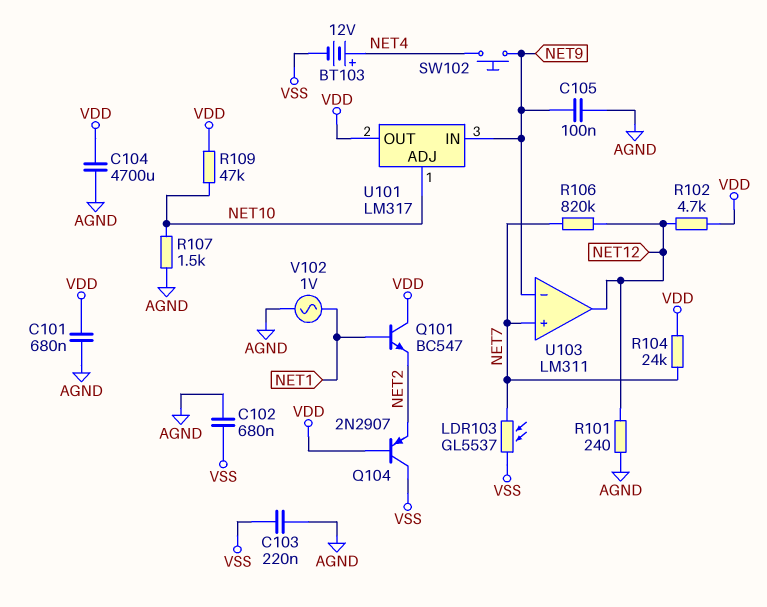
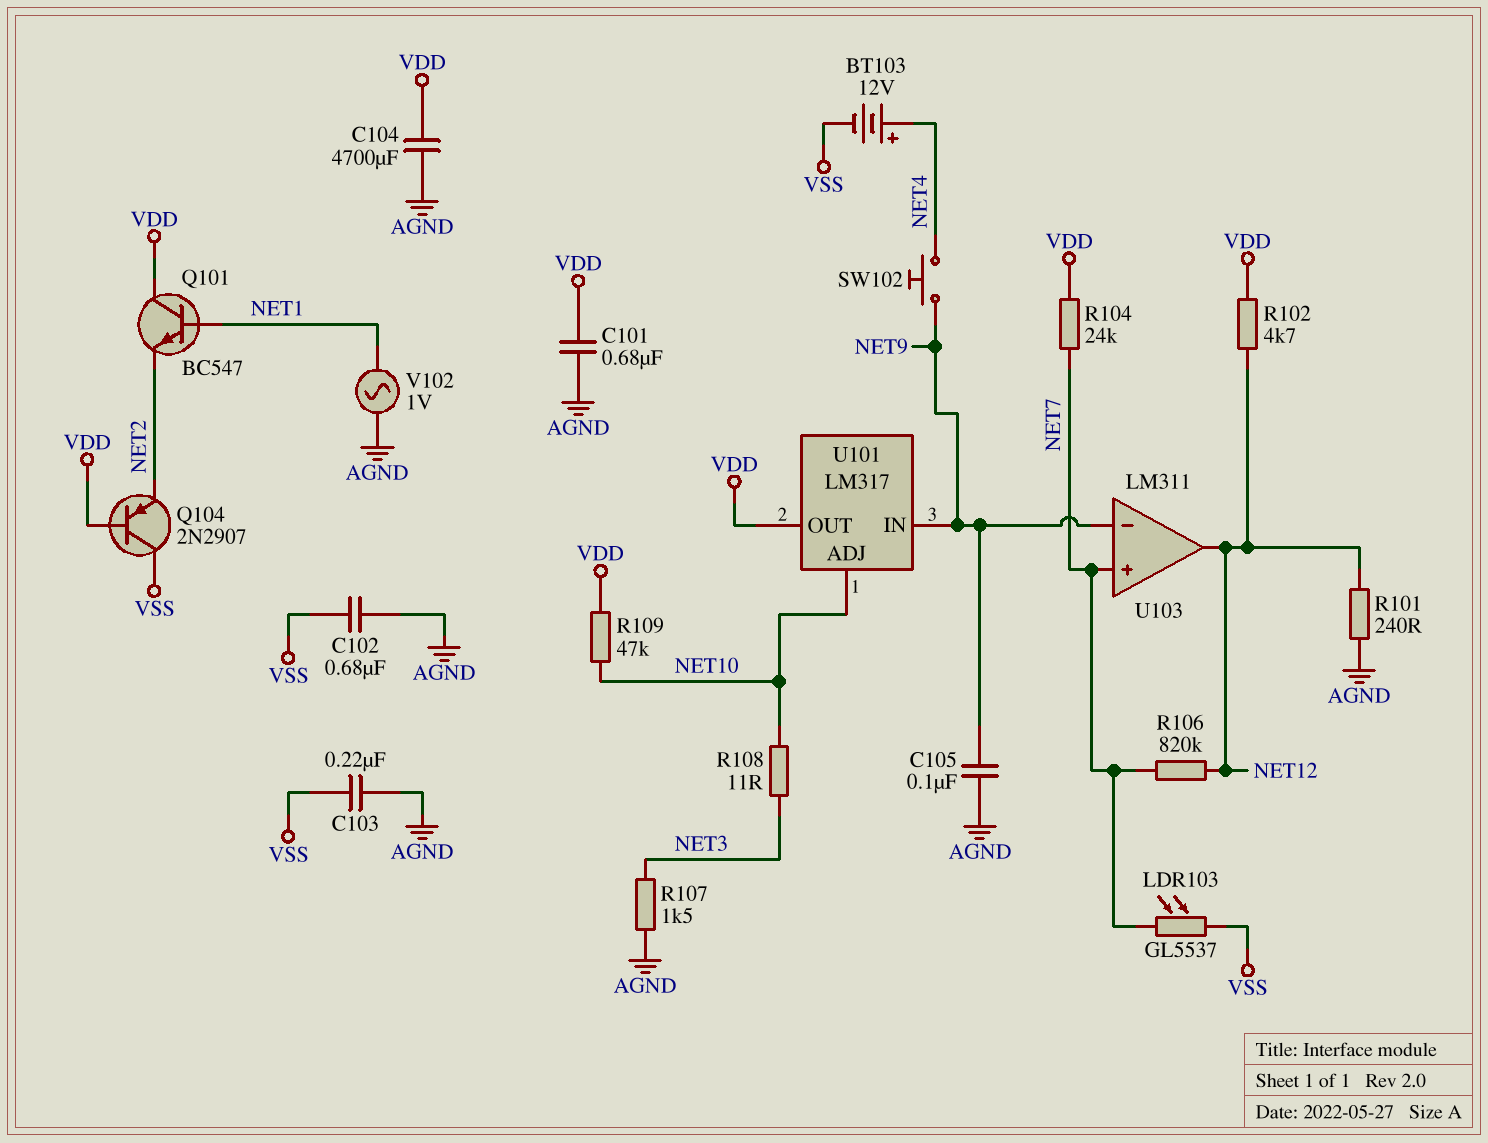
R107: 1.5k (AGND, NET10) -> 1.5k (AGND, NET3)
R108: none -> 11 (NET3, NET10)

